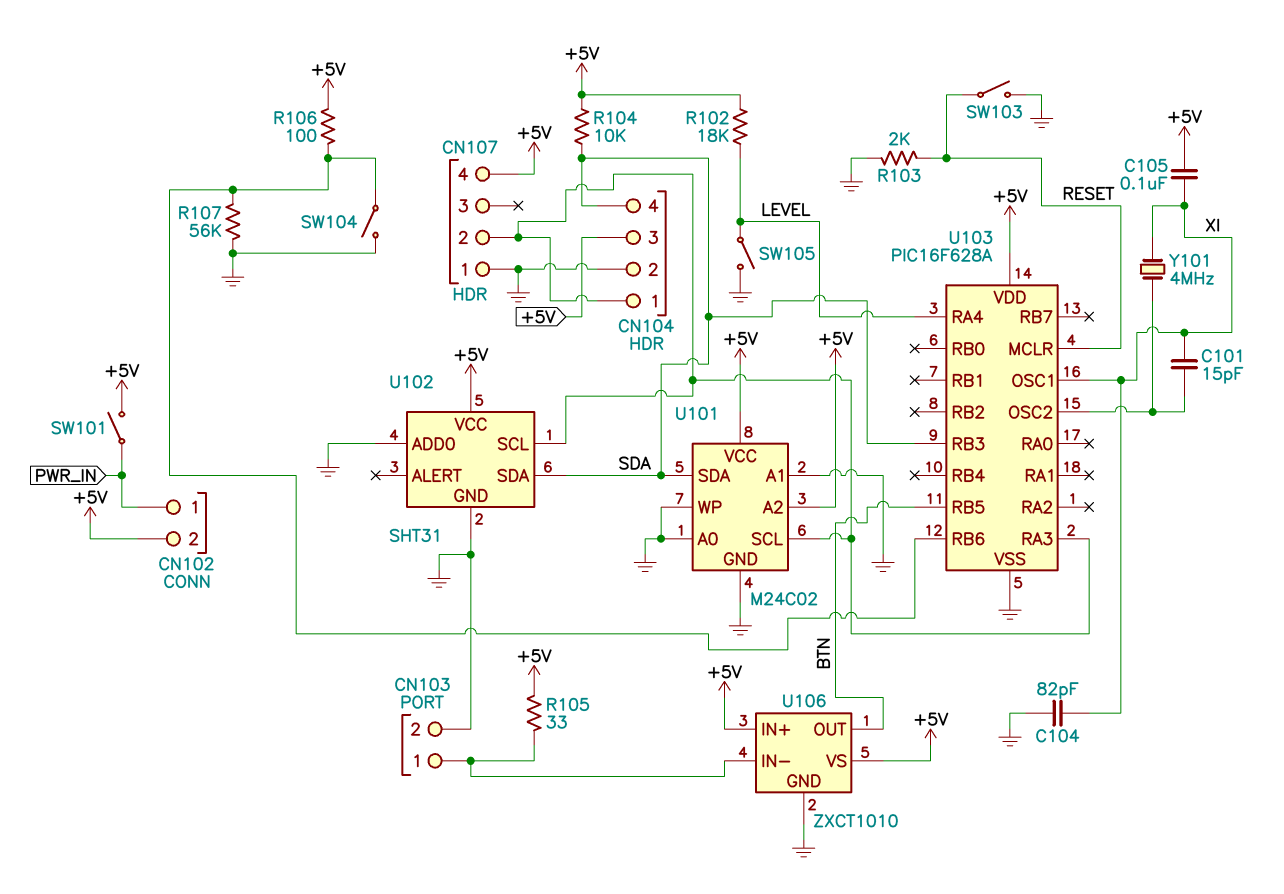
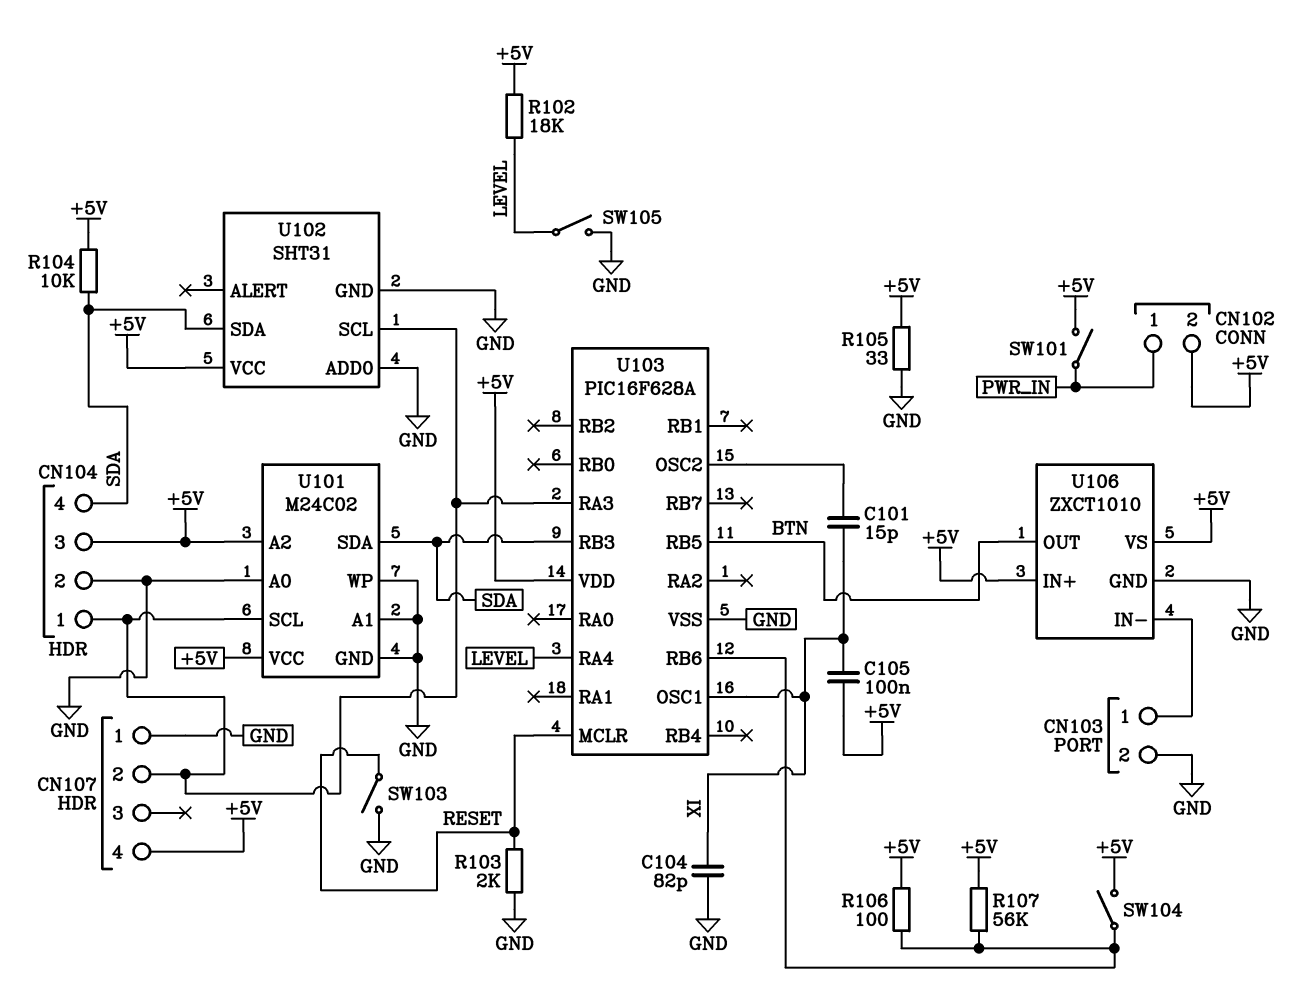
R105: 33 (+5V, CN103/1) -> 33 (+5V, GND)
R107: 56k (GND, U103/RB6) -> 56k (+5V, U103/RB6)
SW104: switch (GND, U103/RB6) -> switch (+5V, U103/RB6)
Y101: 4MHz (U103/OSC2, XI) -> none

